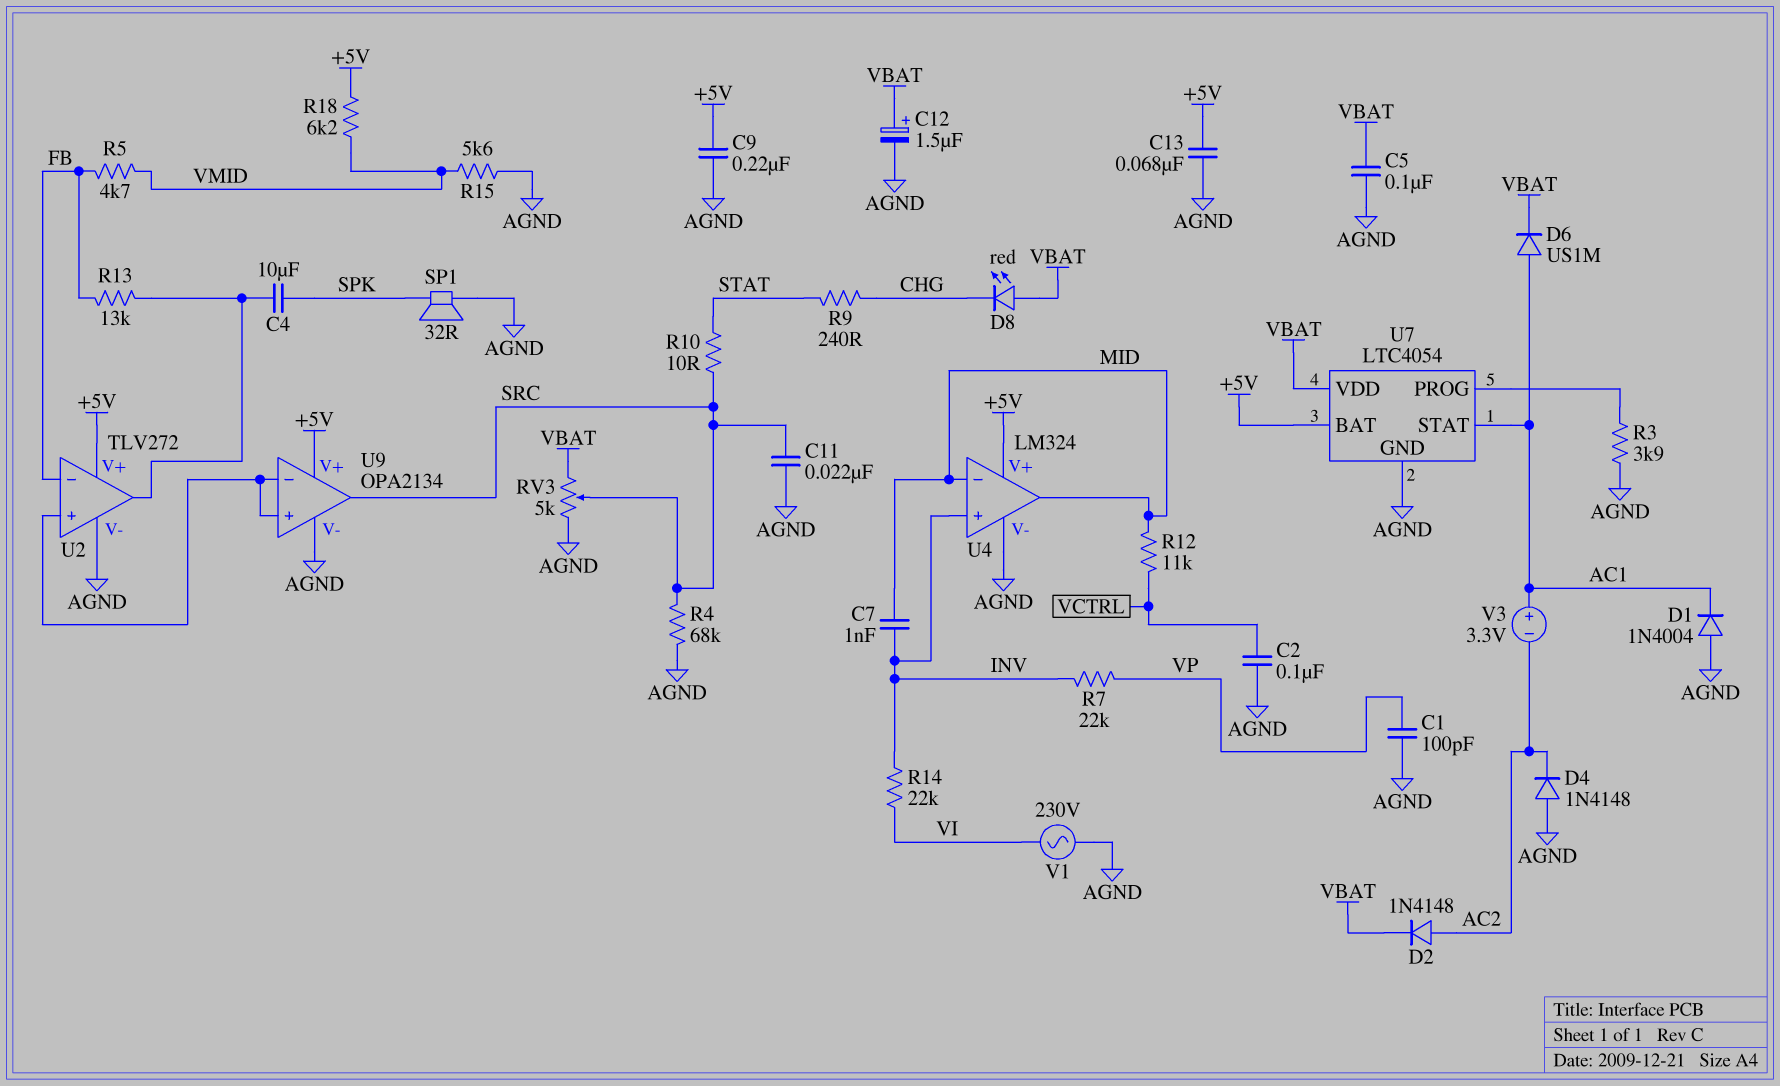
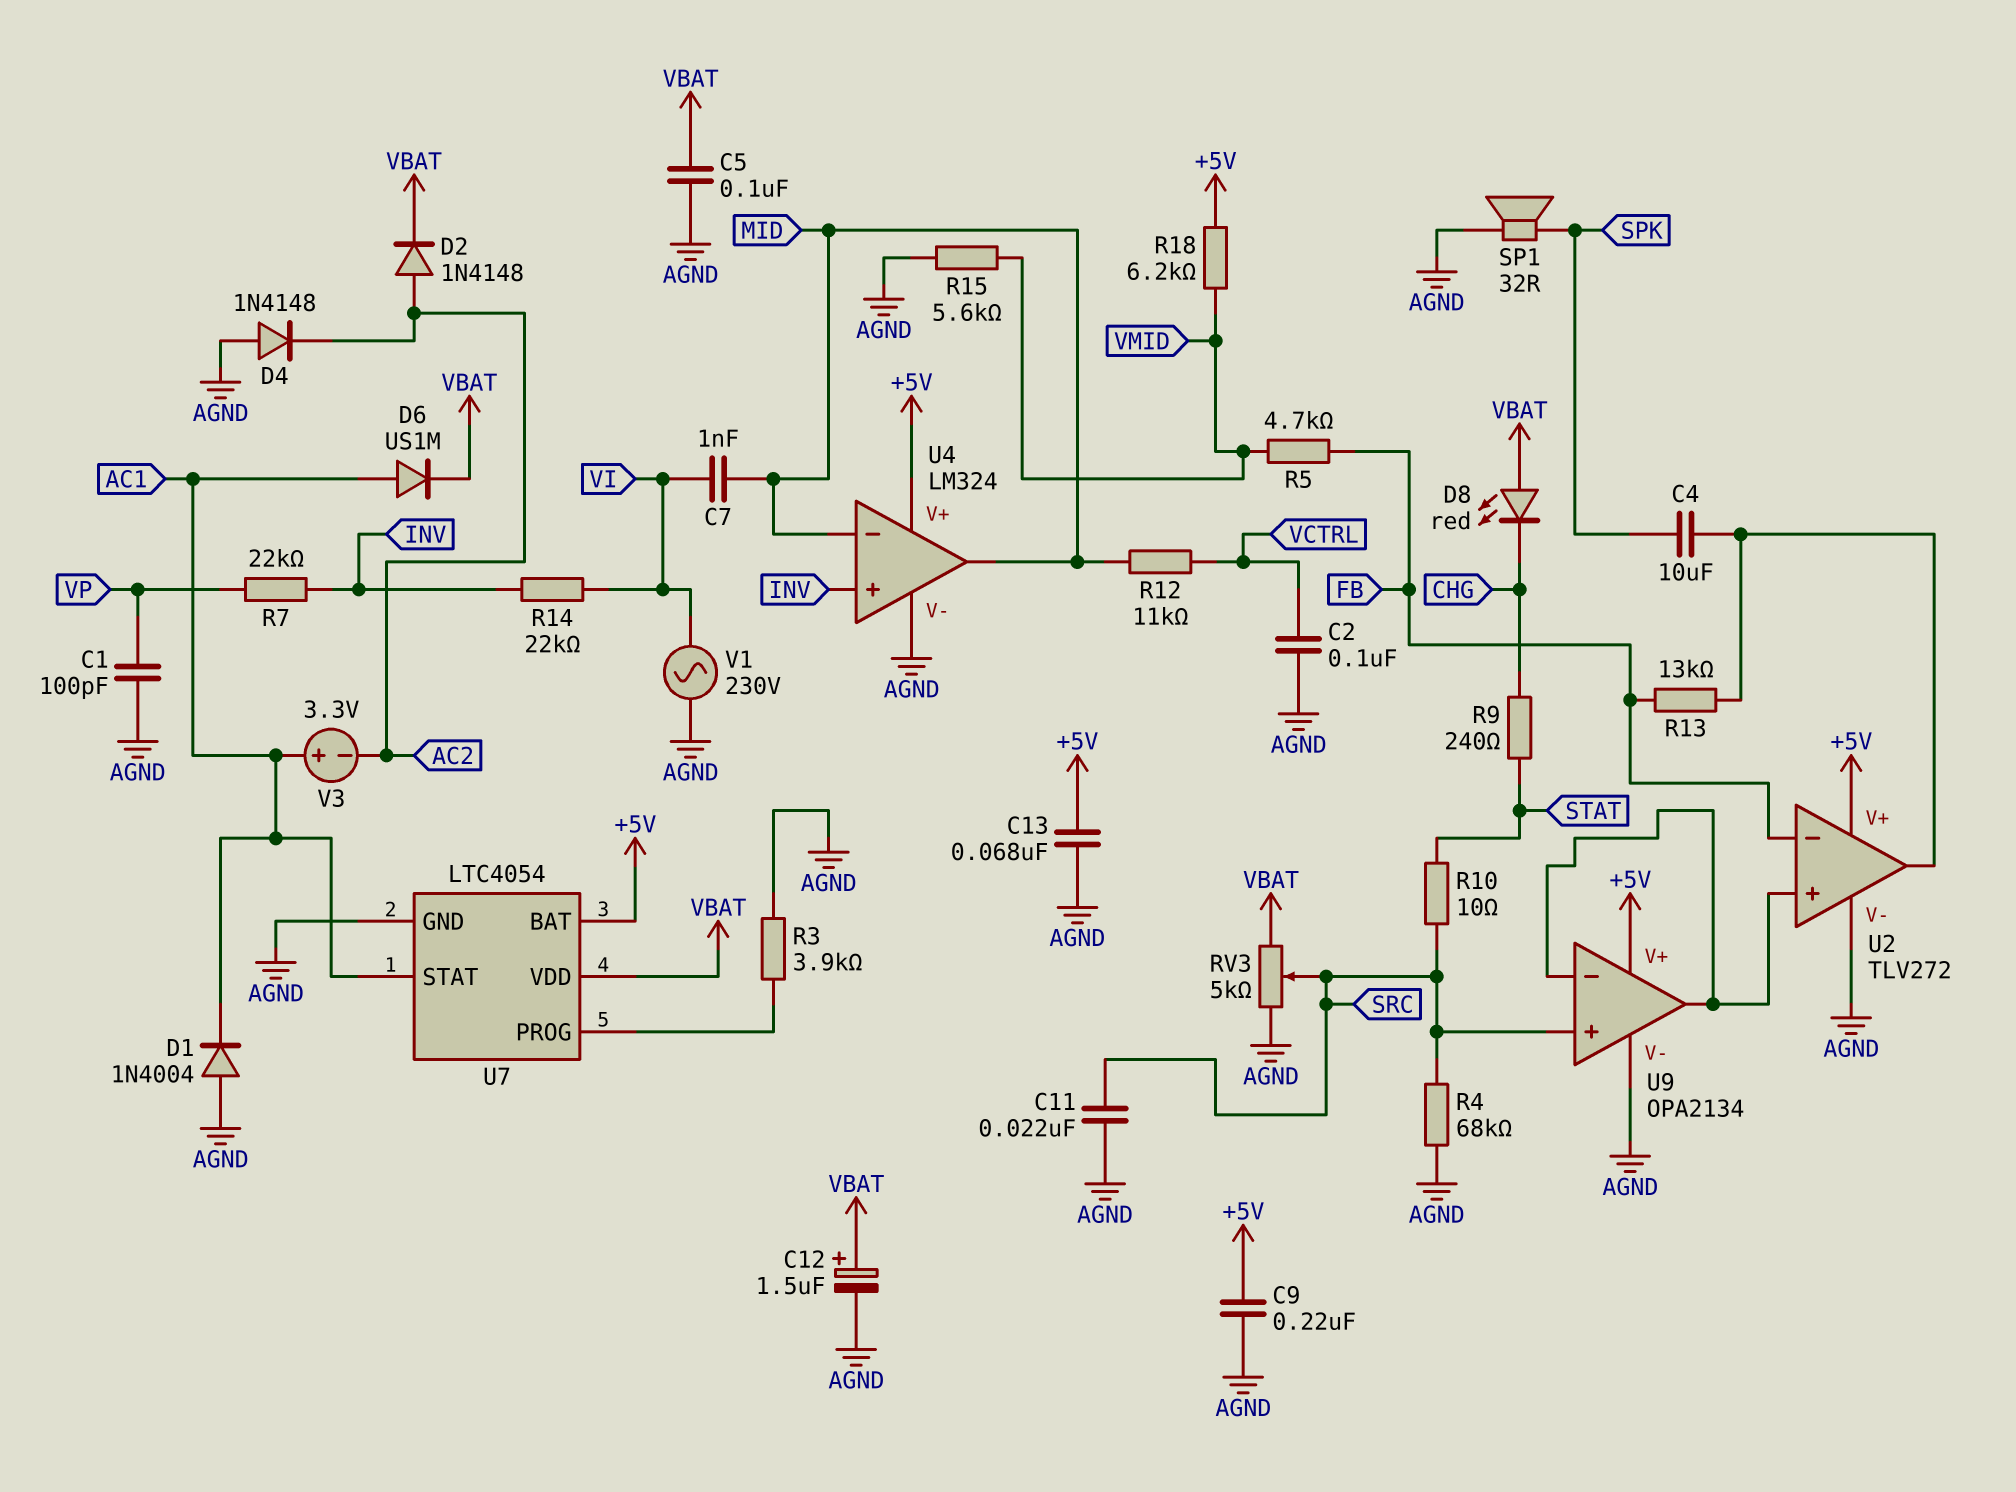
C7: 1nF (INV, MID) -> 1nF (MID, VI)
U9 pin in+: U2/in+ -> SRC
U9 pin out: SRC -> U2/in+

